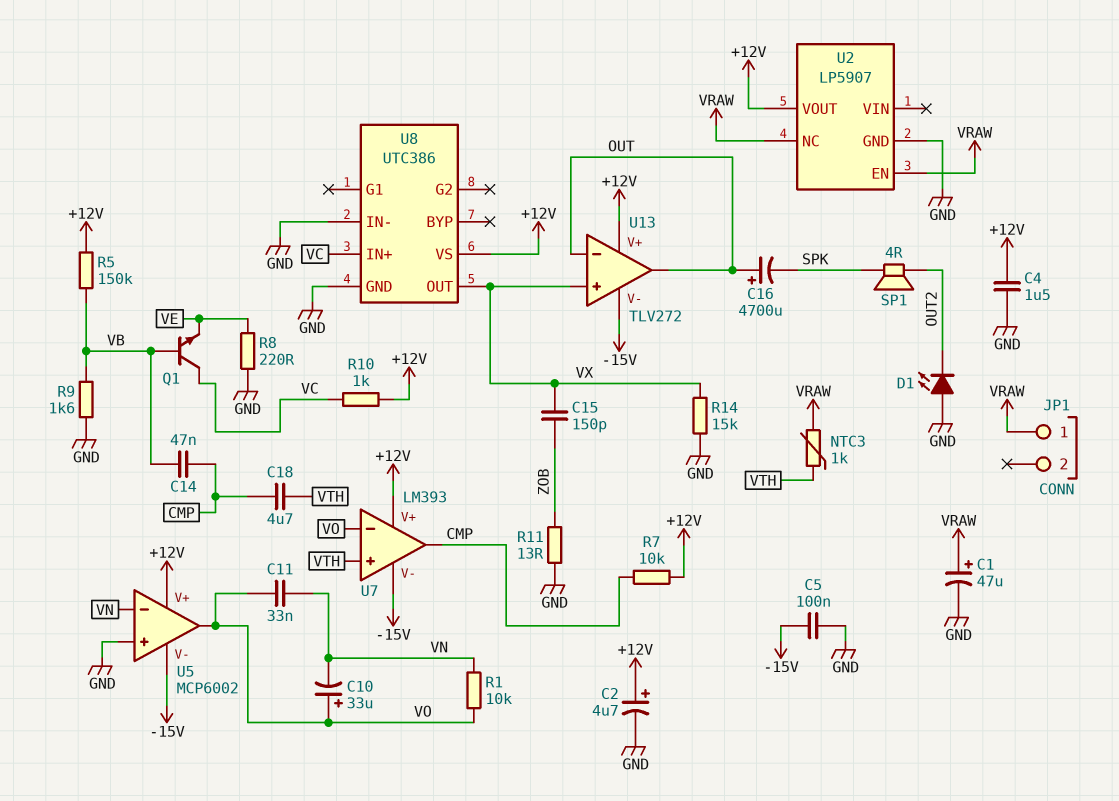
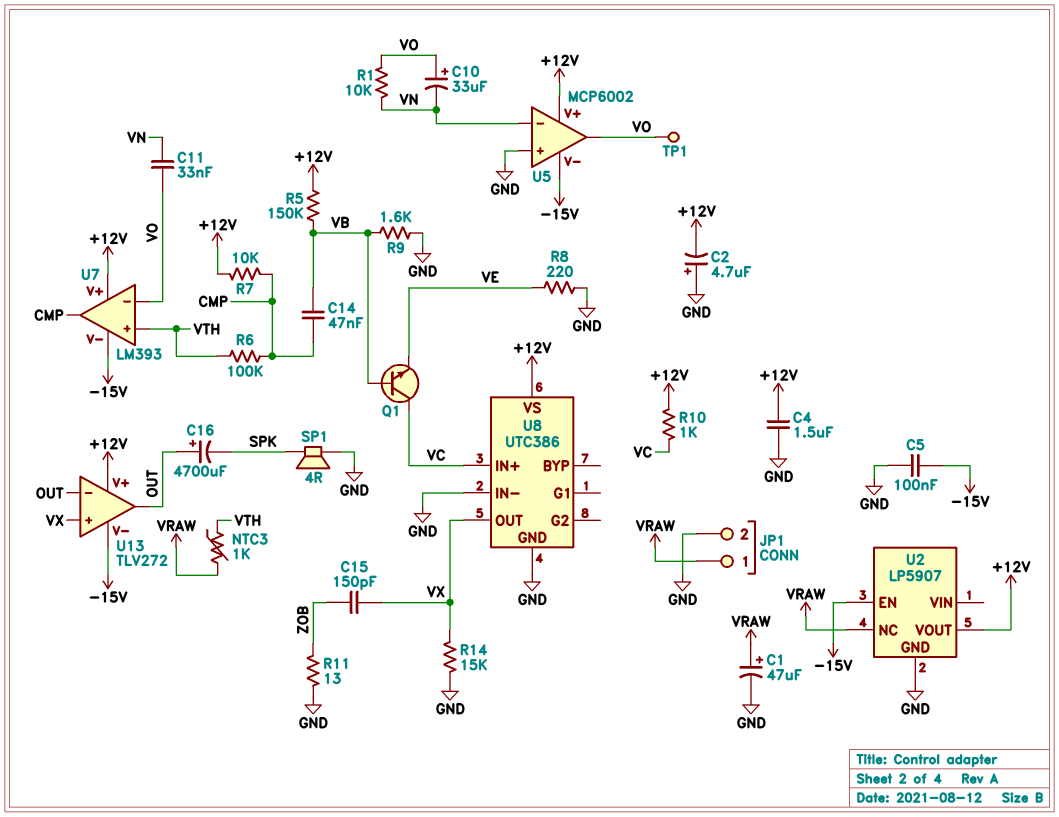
C2: 4.7uF (plus +12V, minus GND) -> 4.7uF (plus GND, minus +12V)
C18: 4.7uF (CMP, VTH) -> none
D1: LED (A GND, K OUT2) -> none
JP1 pin 2: none -> GND
R6: none -> 100k (CMP, VTH)
SP1: speaker 4R (OUT2, SPK) -> speaker 4R (GND, SPK)
TP1: none -> test point (VO)
U2 pin EN: VRAW -> -15V

